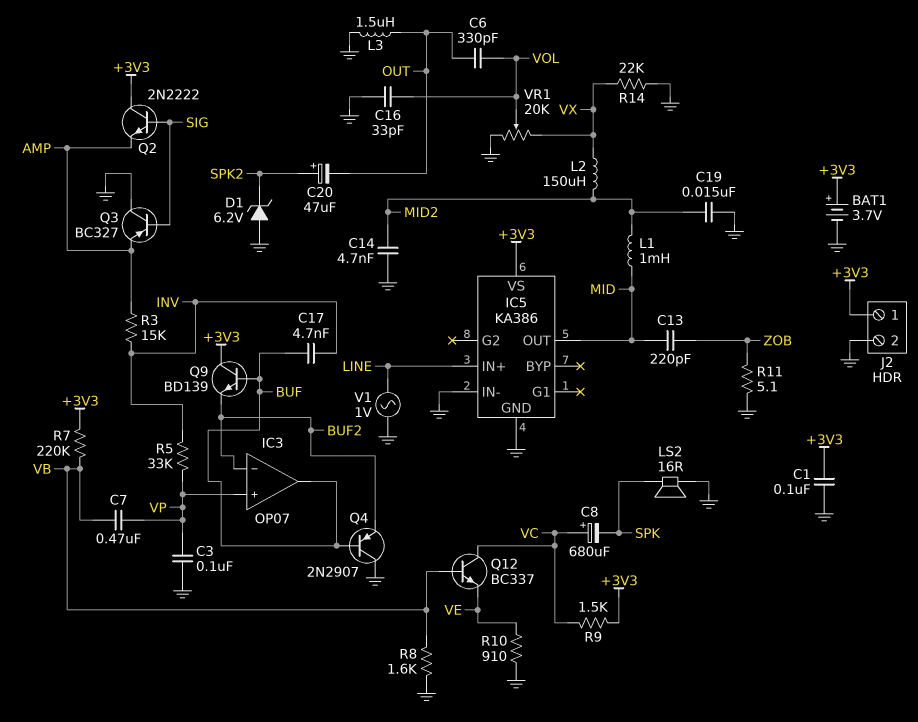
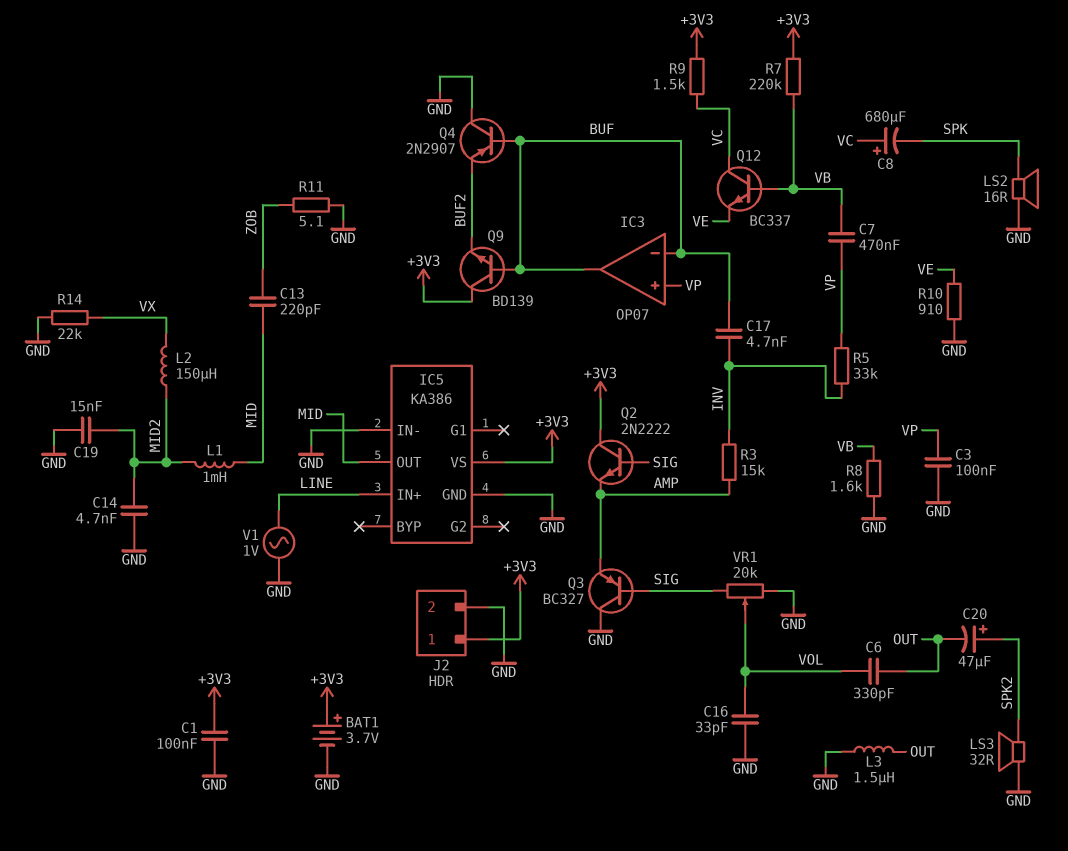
D1: zener 6.2V (A GND, K SPK2) -> none
IC3 pin in-: BUF2 -> BUF
LS3: none -> speaker 32R (GND, SPK2)
VR1: 20k (GND, VX, wiper VOL) -> 20k (GND, SIG, wiper VOL)

